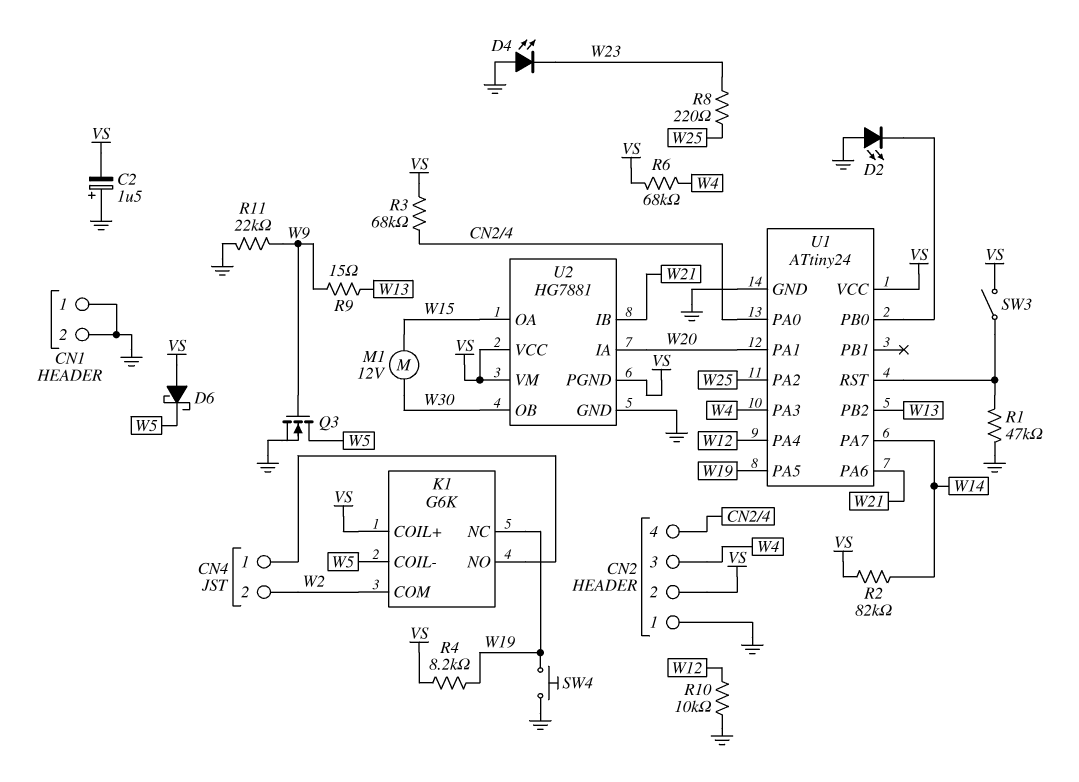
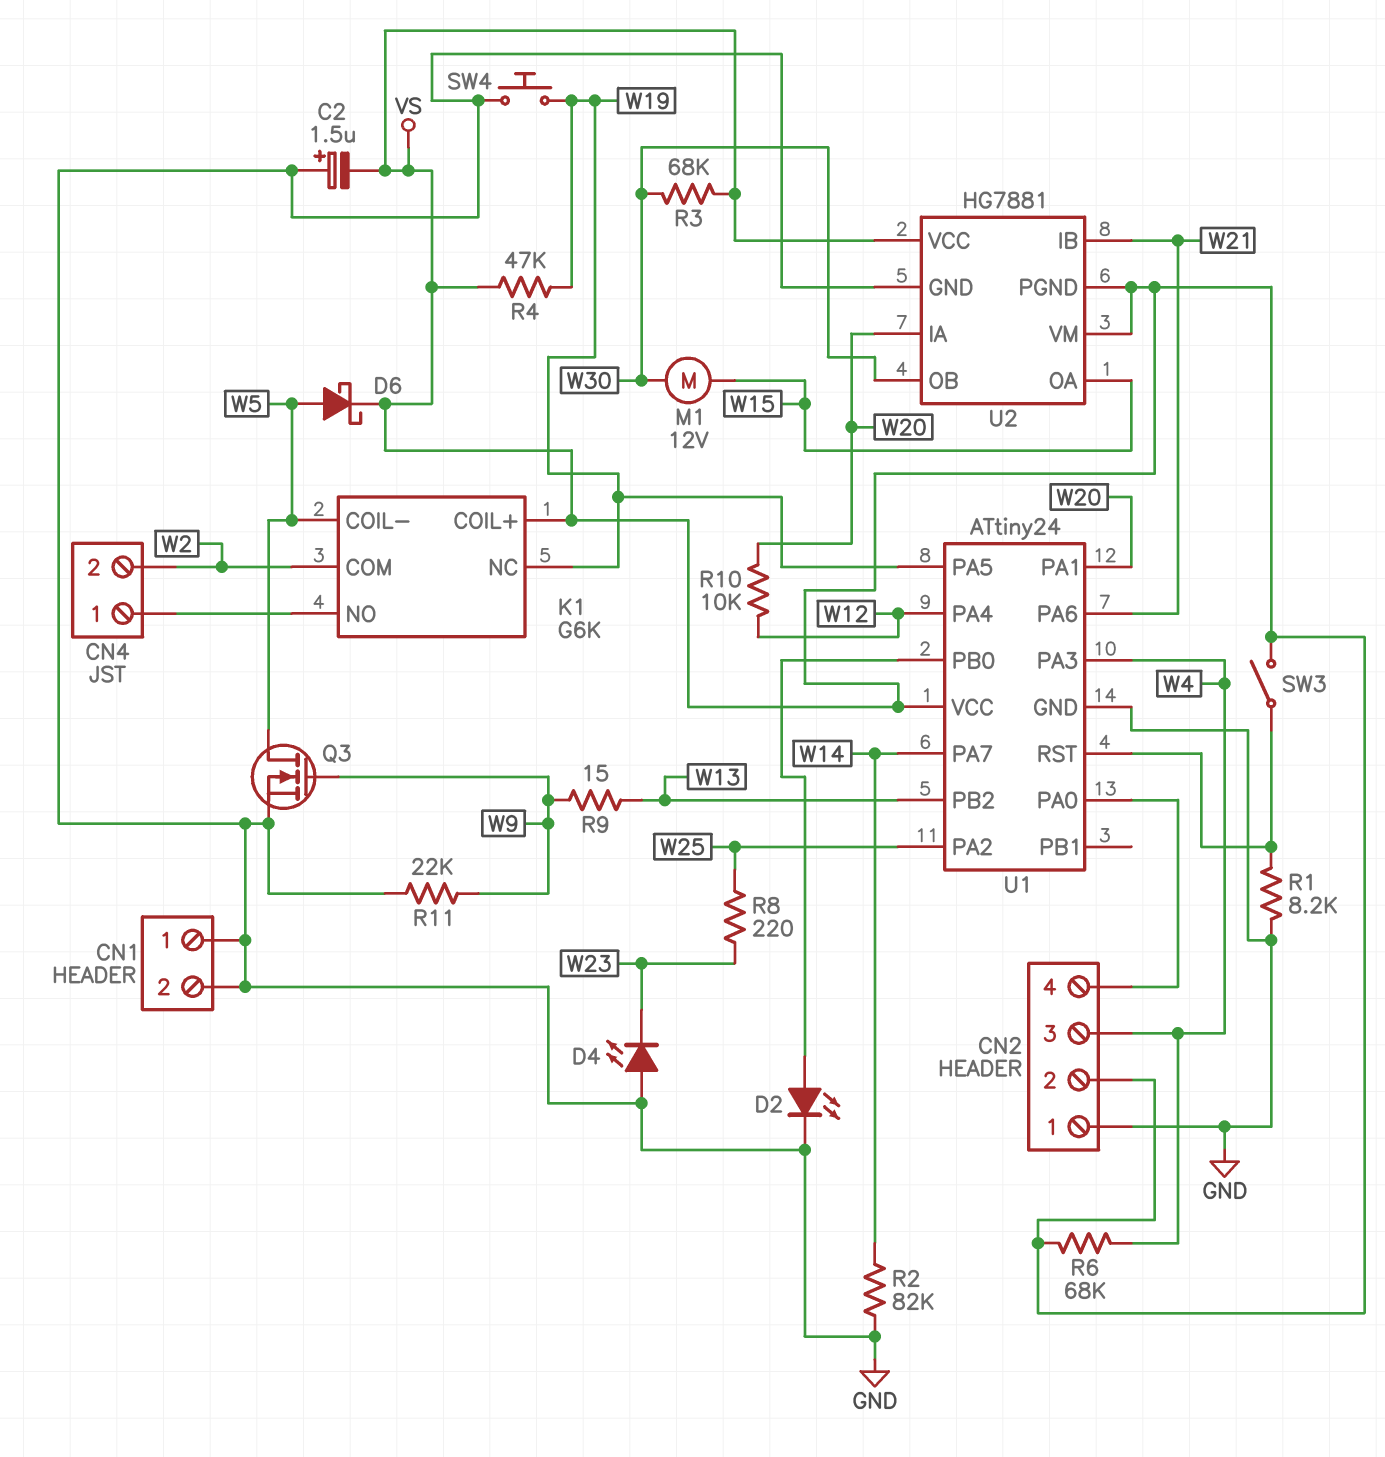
D2: LED (A GND, K U1/PB0) -> LED (A U1/PB0, K GND)
D6: schottky (A VS, K W5) -> schottky (A W5, K VS)
R1: 47k (GND, U1/RST) -> 8.2k (GND, U1/RST)
R2: 82k (VS, W14) -> 82k (GND, W14)
R3: 68k (CN2/4, VS) -> 68k (VS, W30)
R4: 8.2k (VS, W19) -> 47k (VS, W19)
R10: 10k (GND, W12) -> 10k (W12, W20)

